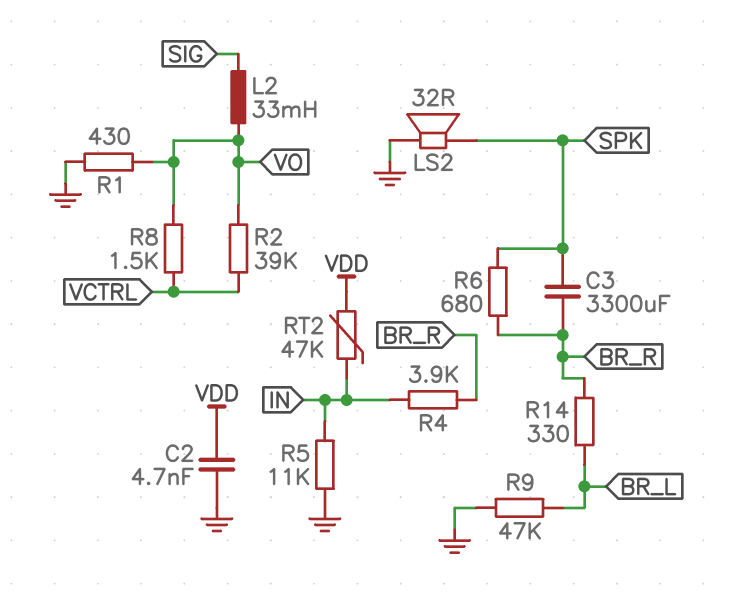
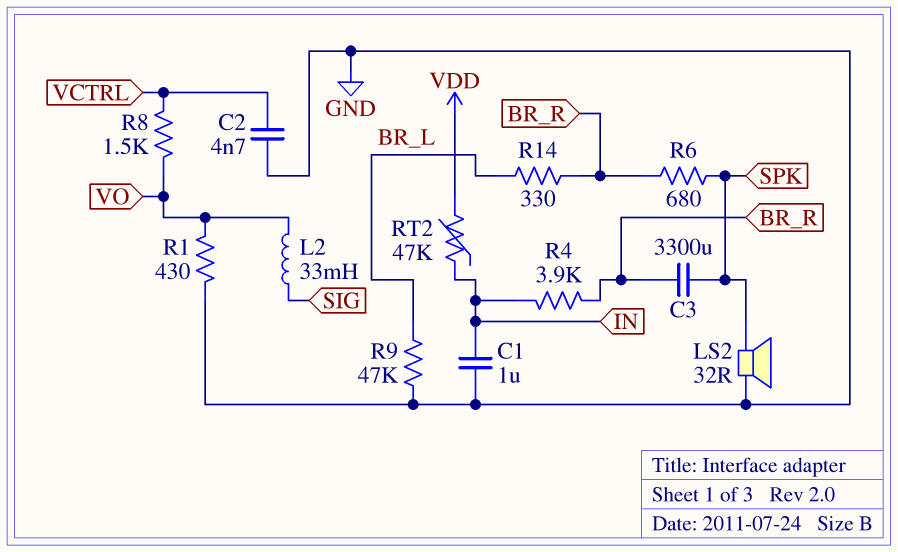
C1: none -> 1uF (GND, IN)
C2: 4.7nF (GND, VDD) -> 4.7nF (GND, VCTRL)
R2: 39k (VCTRL, VO) -> none
R5: 11k (GND, IN) -> none

